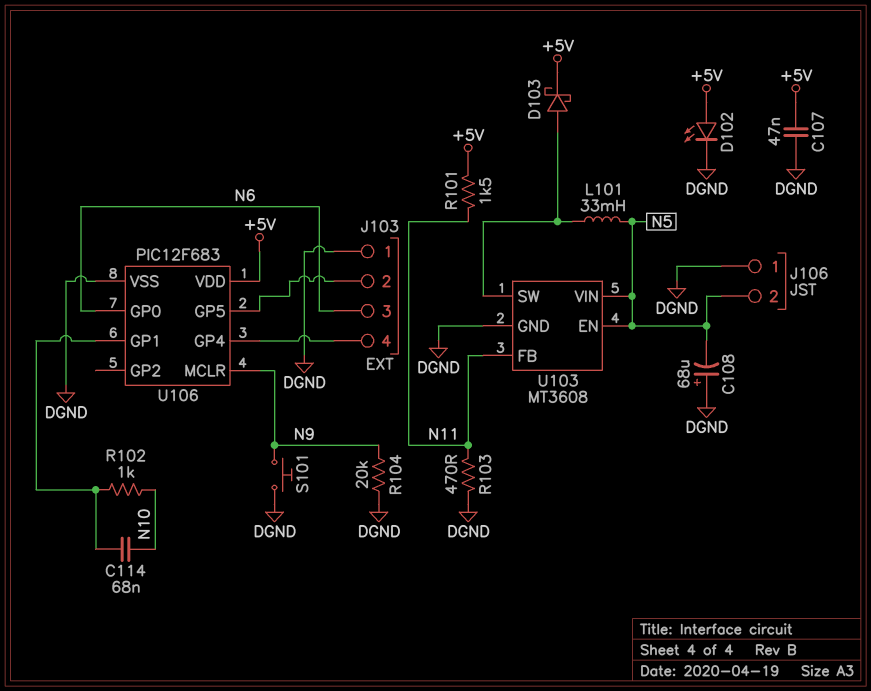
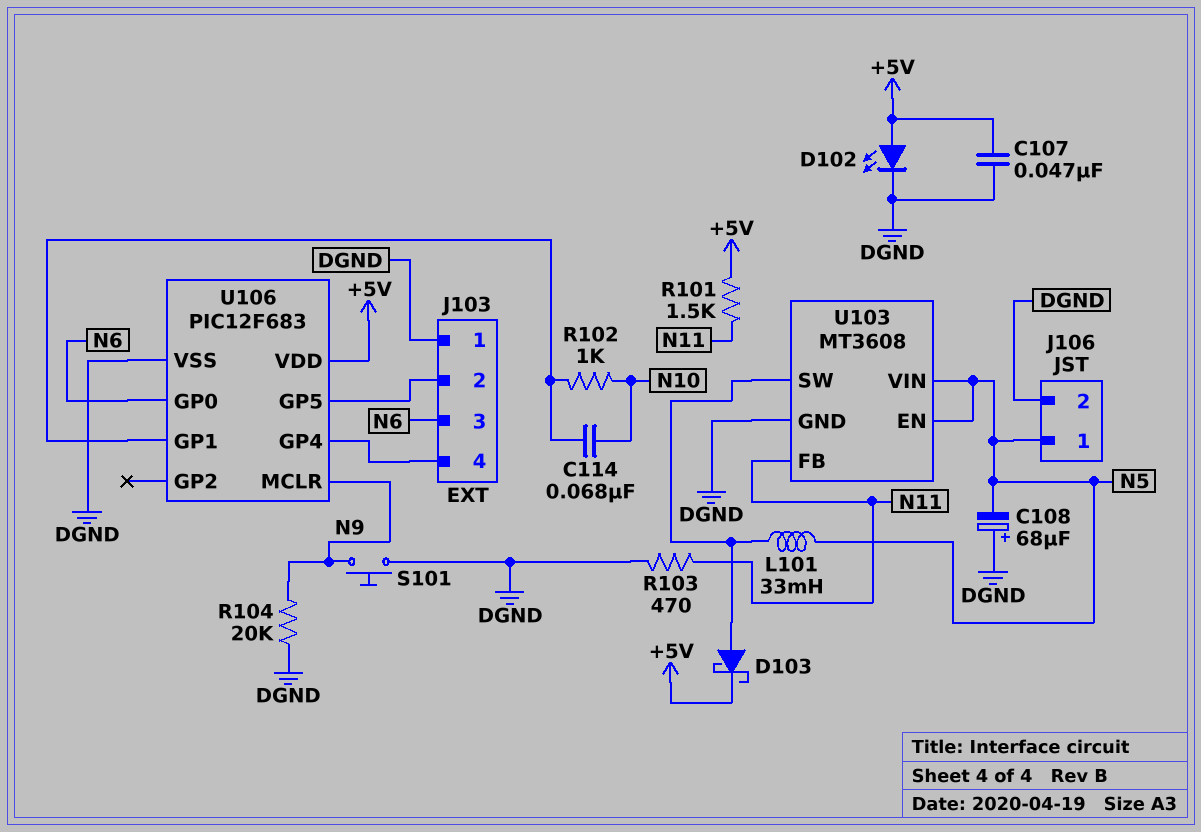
J106 pin 1: DGND -> N5
J106 pin 2: N5 -> DGND

